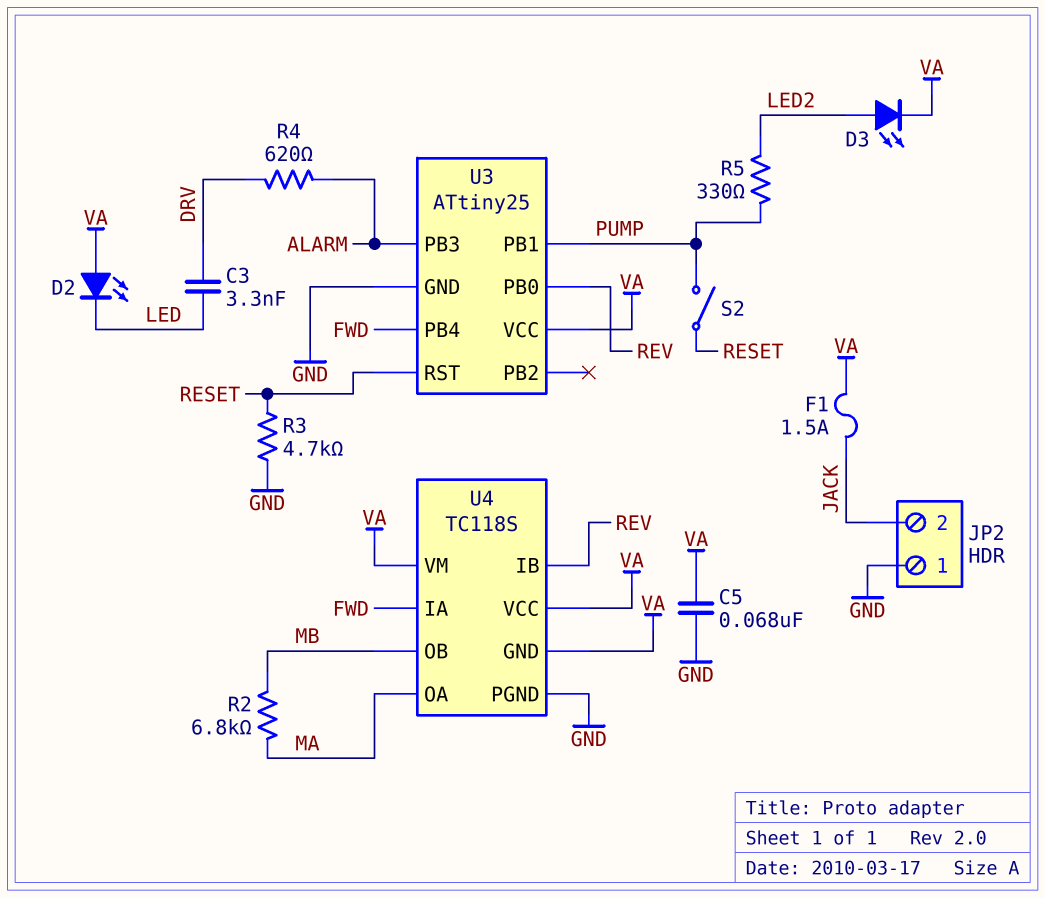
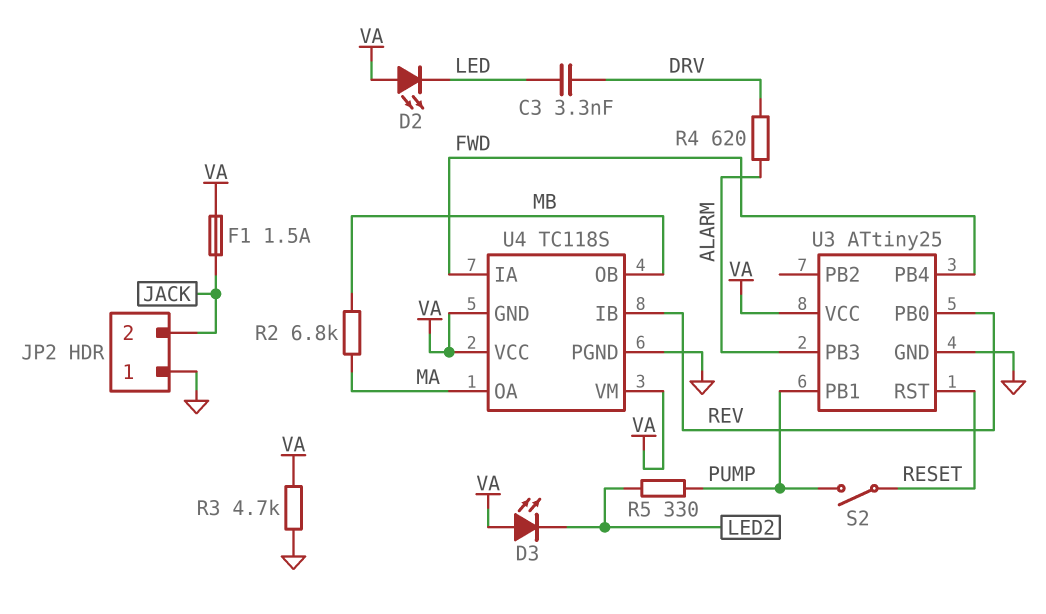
C5: 68nF (GND, VA) -> none
D3: LED (A LED2, K VA) -> LED (A VA, K LED2)
R3: 4.7k (GND, RESET) -> 4.7k (GND, VA)

